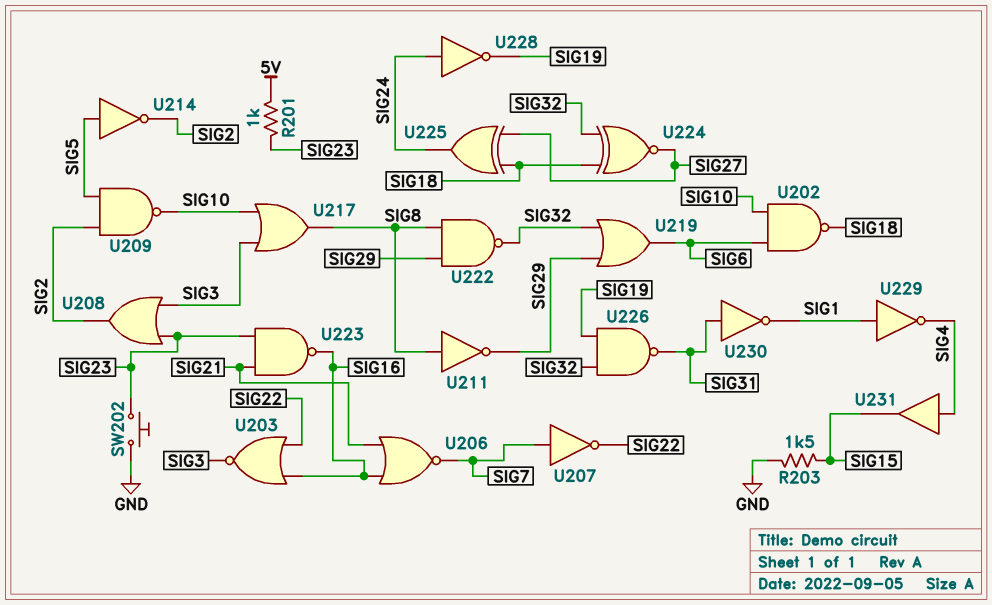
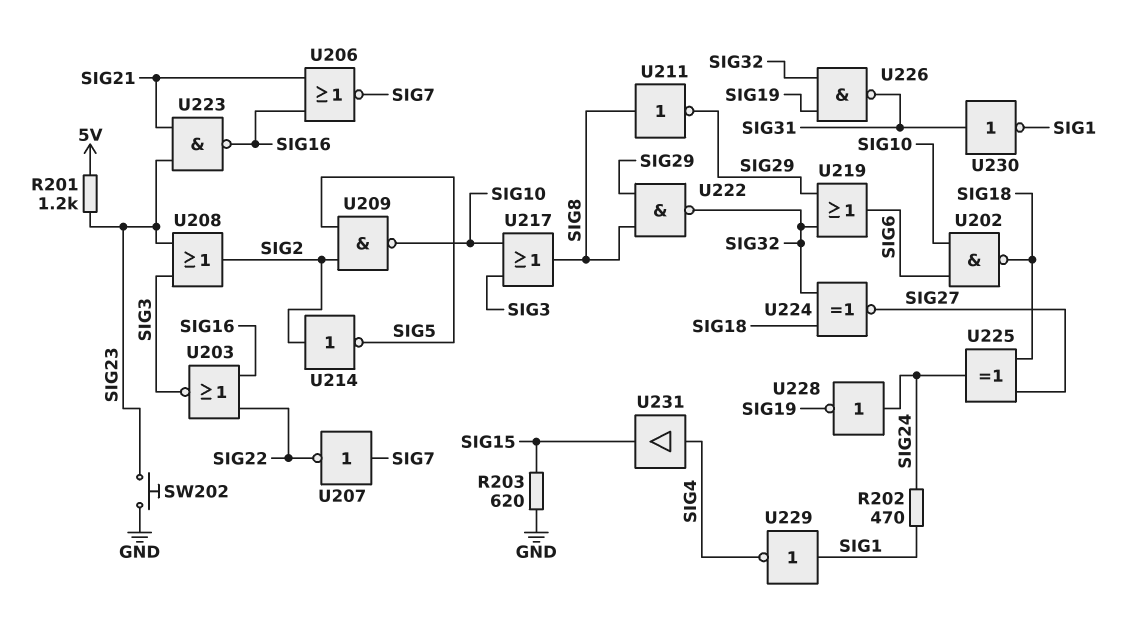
R201: 1k (5V, SIG23) -> 1.2k (5V, SIG23)
R202: none -> 470 (SIG1, SIG24)
R203: 1.5k (GND, SIG15) -> 620 (GND, SIG15)
U214: NOT (in SIG5, out SIG2) -> NOT (in SIG2, out SIG5)

